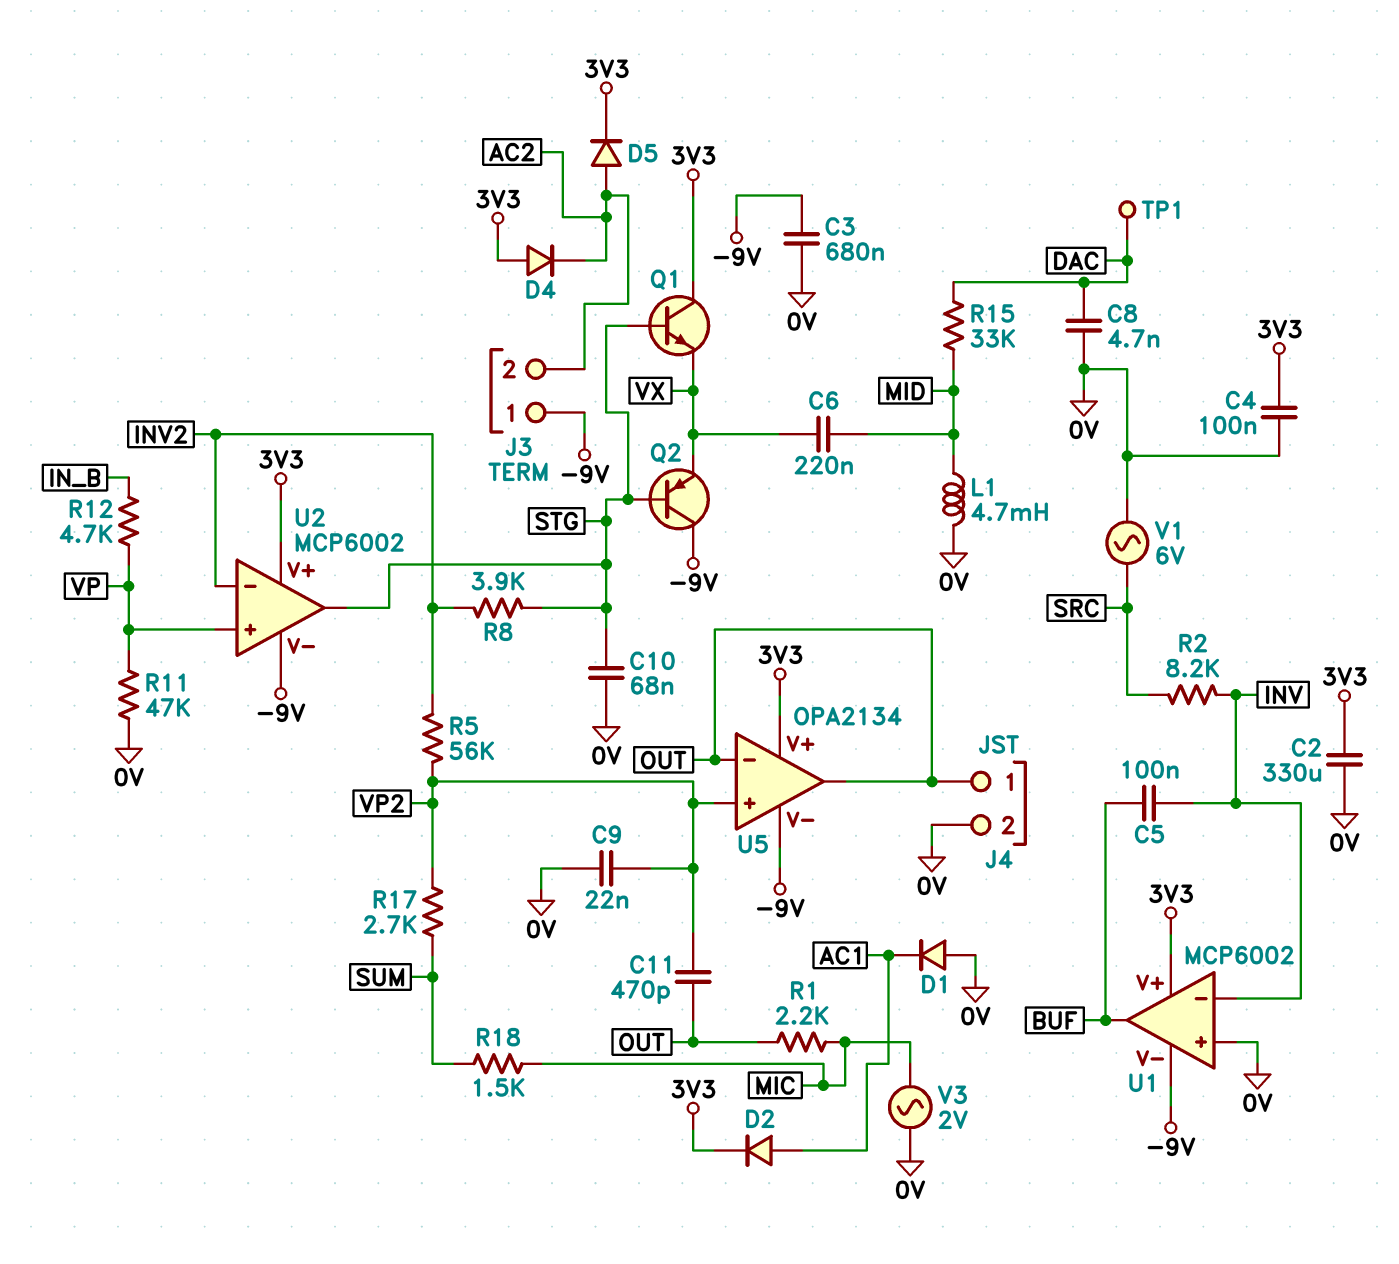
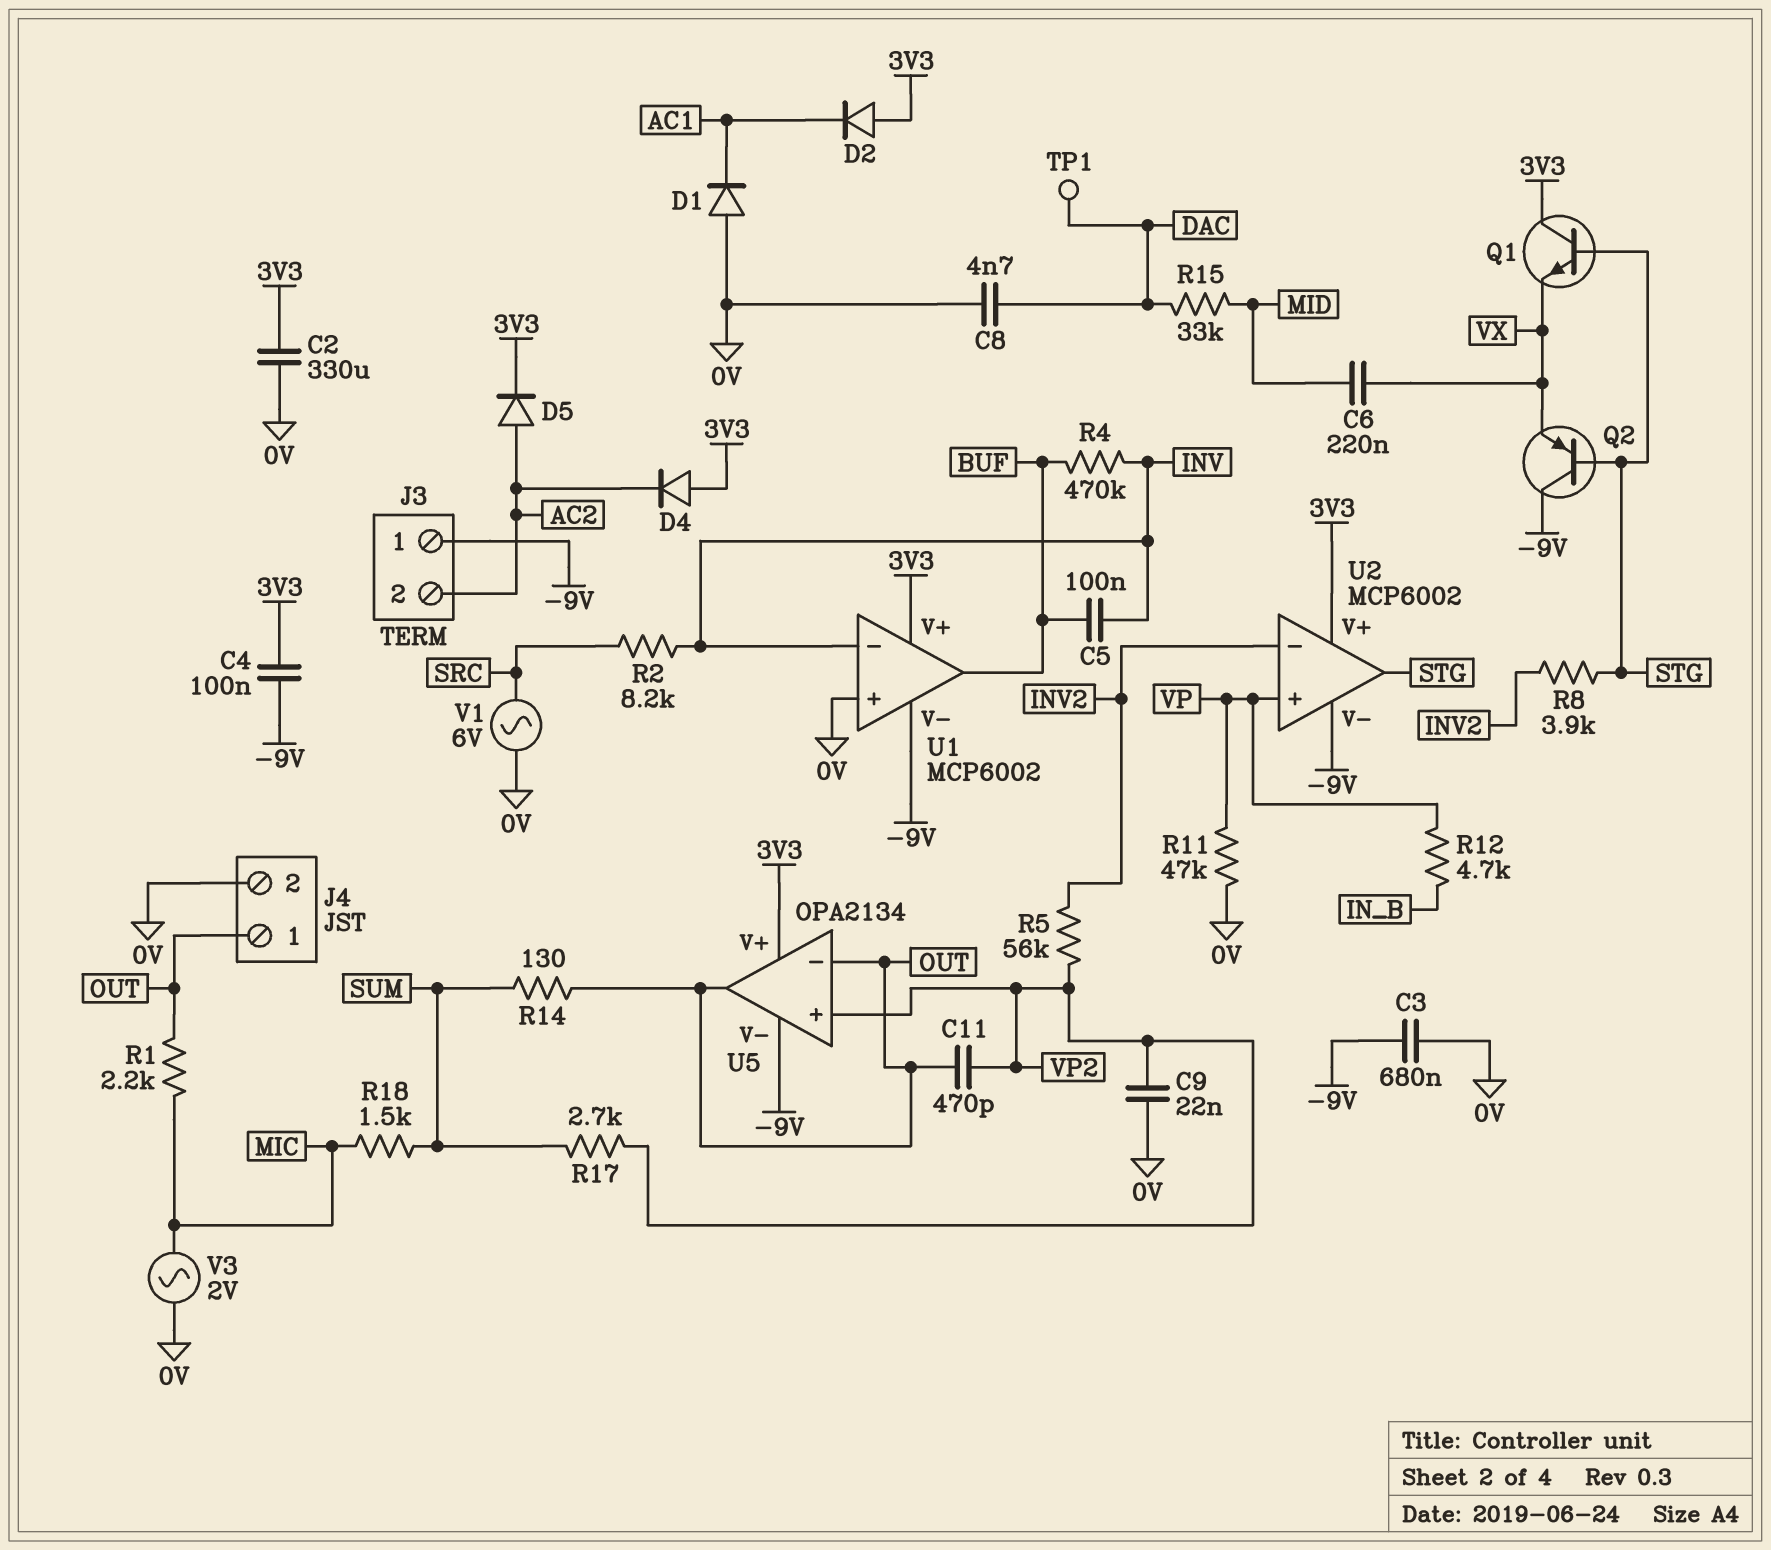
C4: 100nF (0V, 3V3) -> 100nF (-9V, 3V3)
C10: 68nF (0V, STG) -> none
D2: diode (A AC1, K 3V3) -> diode (A 3V3, K AC1)
L1: 4.7mH (0V, MID) -> none
R4: none -> 470k (BUF, INV)
R14: none -> 130 (OUT, SUM)

